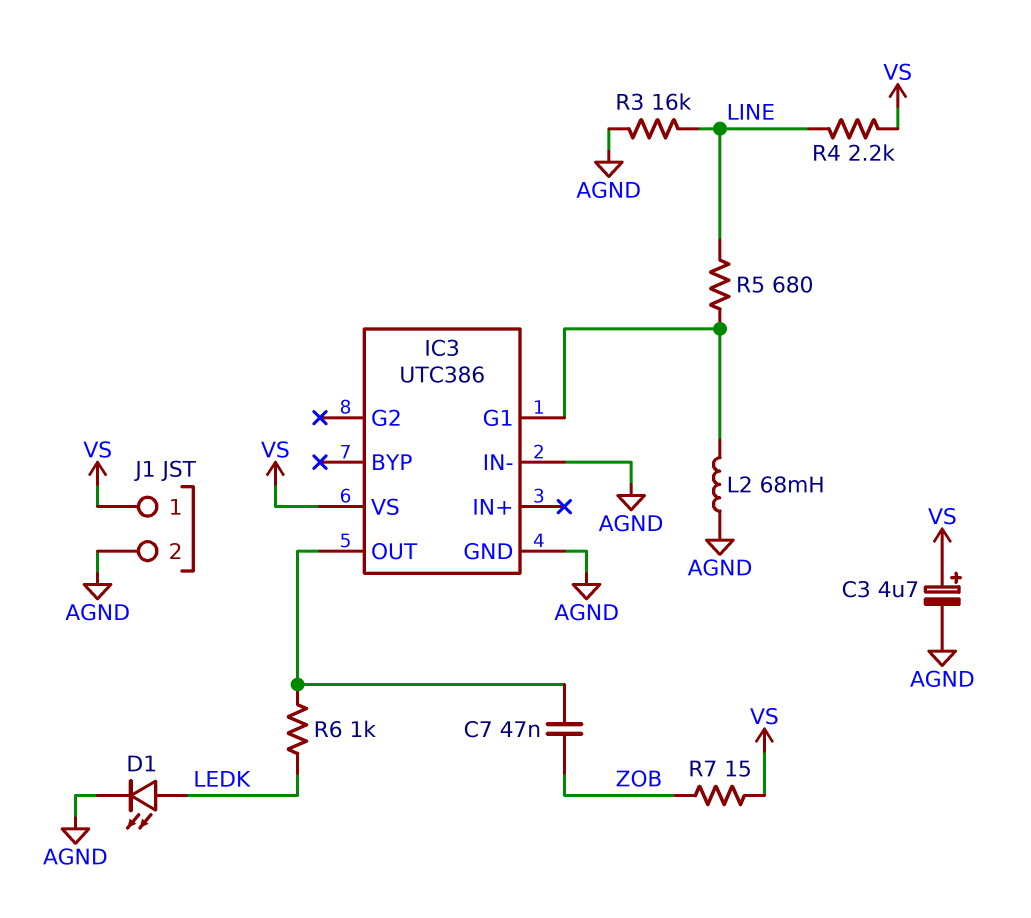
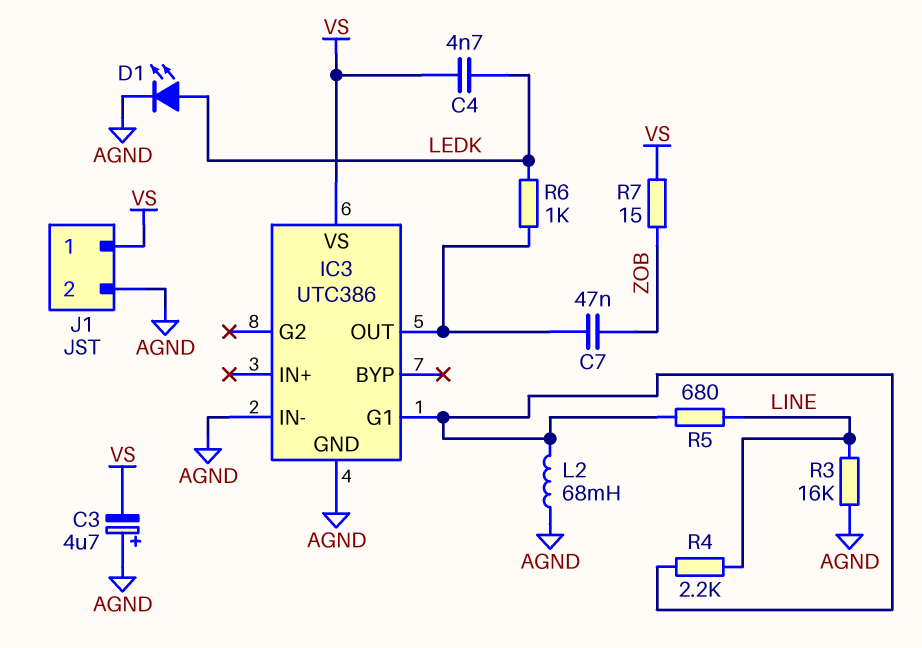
C3: 4.7uF (plus VS, minus AGND) -> 4.7uF (plus AGND, minus VS)
C4: none -> 4.7nF (LEDK, VS)
R4: 2.2k (LINE, VS) -> 2.2k (IC3/G1, LINE)

